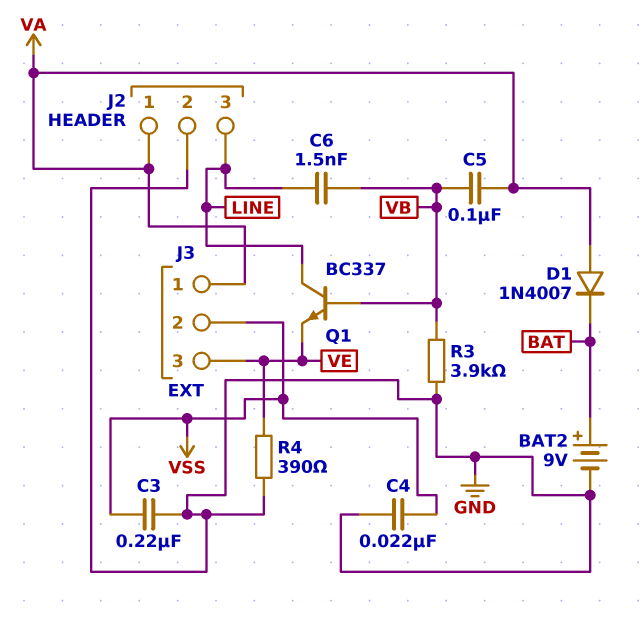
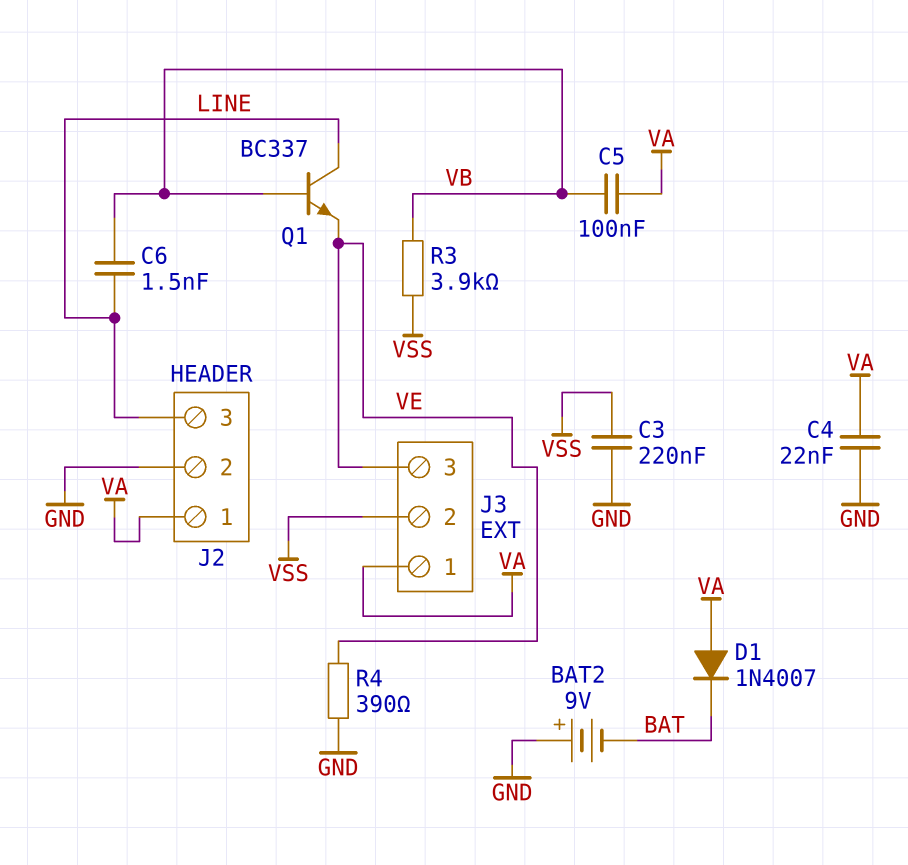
BAT2: 9V (plus BAT, minus GND) -> 9V (plus GND, minus BAT)
C4: 22nF (GND, VSS) -> 22nF (GND, VA)
R3: 3.9k (GND, VB) -> 3.9k (VB, VSS)

